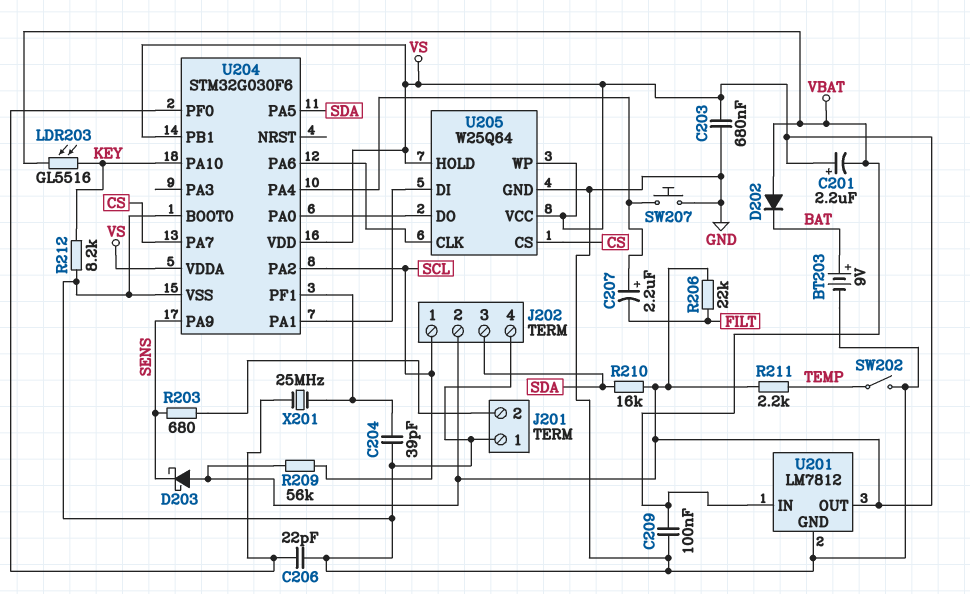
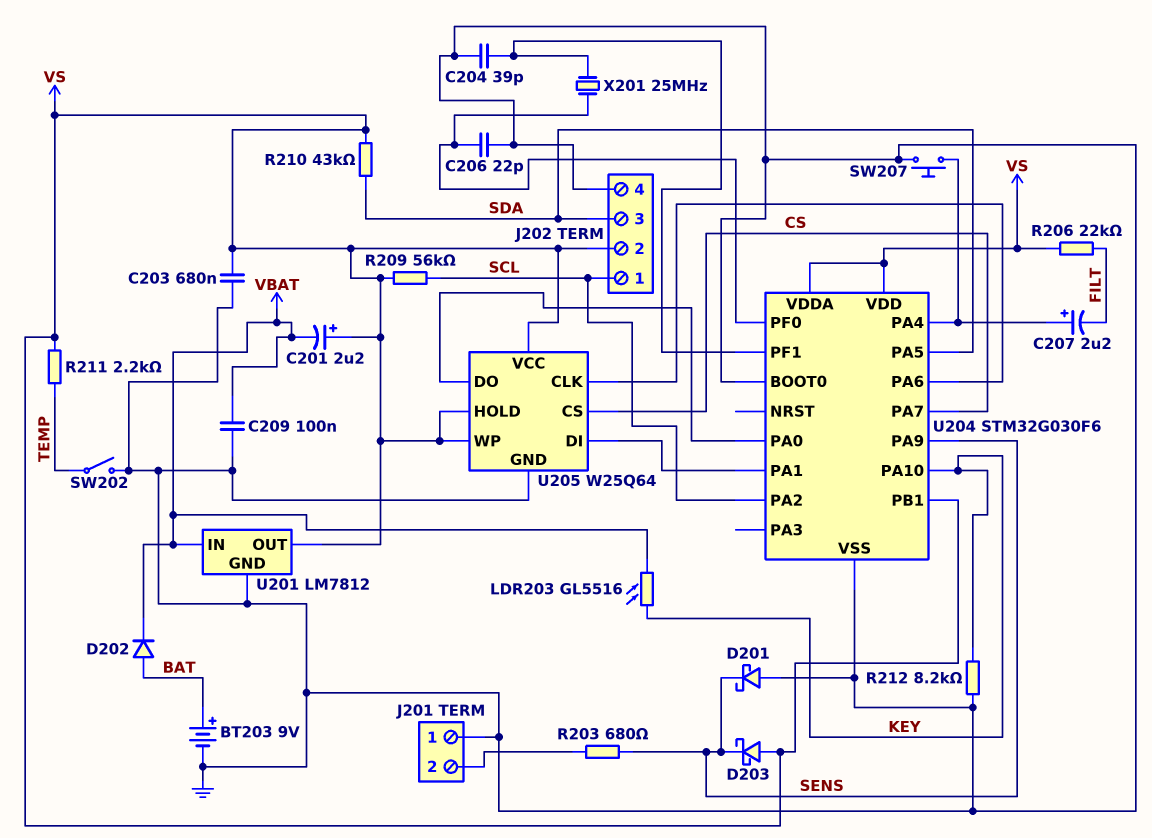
D201: none -> schottky (A GND, K SENS)
D202: diode (A VBAT, K BAT) -> diode (A BAT, K VBAT)
R210: 16k (SDA, VS) -> 43k (SDA, VS)

